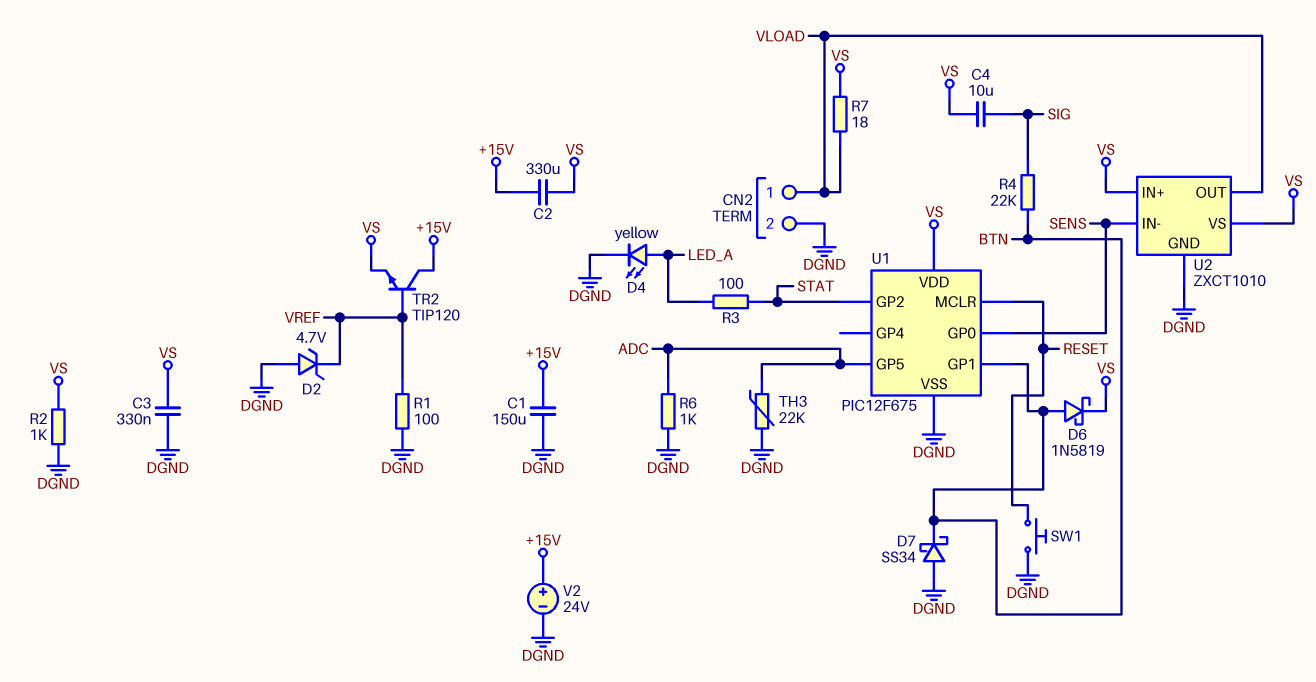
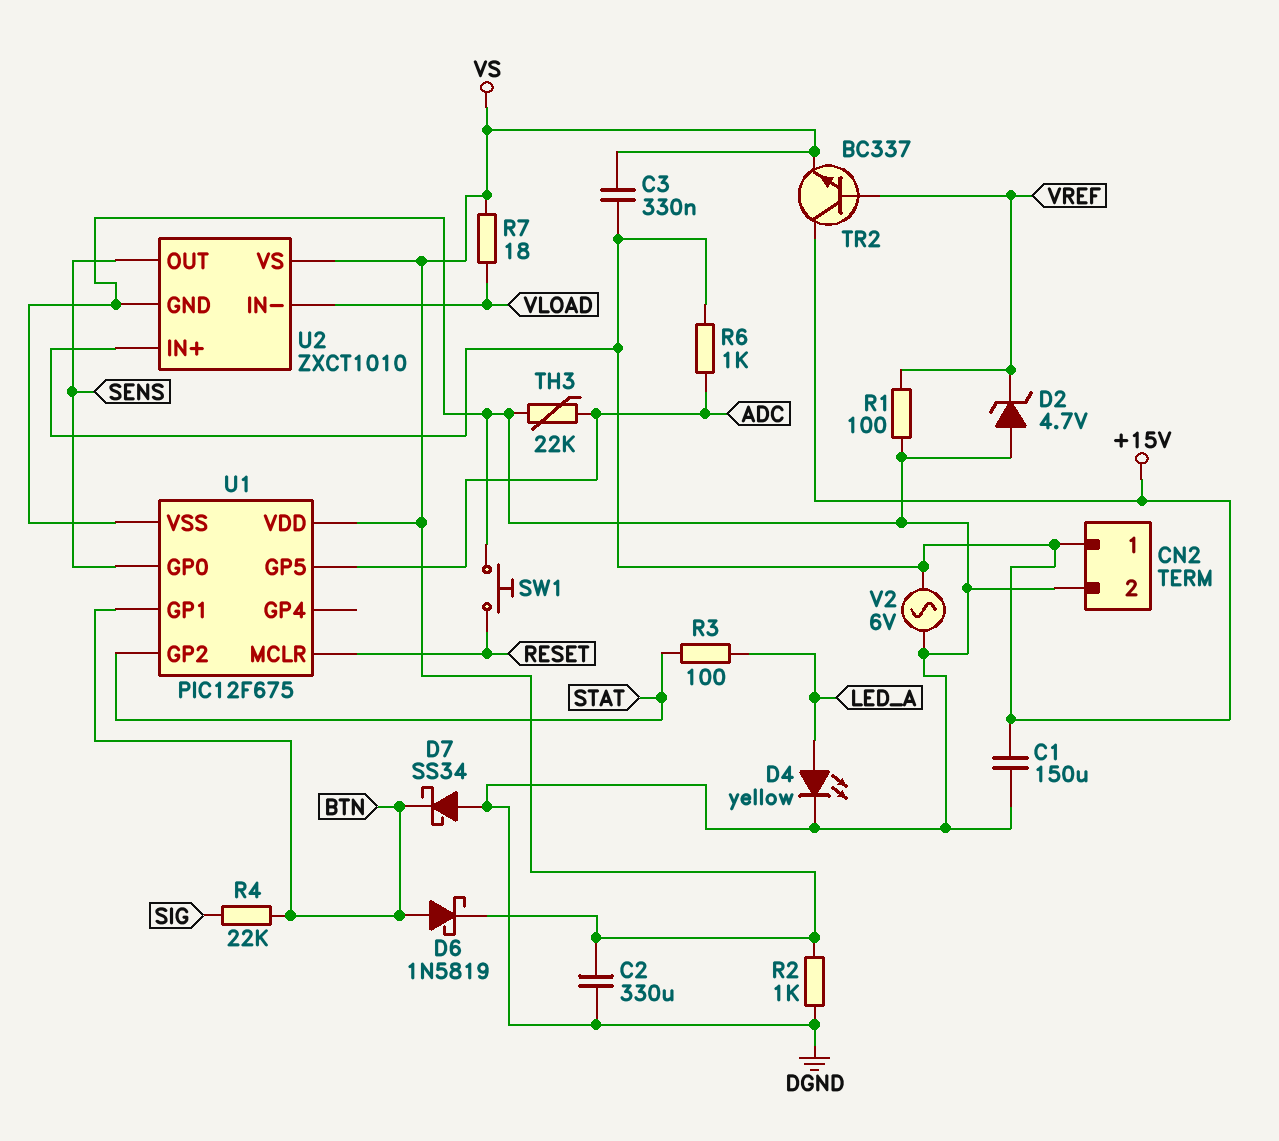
C2: 330uF (+15V, VS) -> 330uF (DGND, VS)
C3: 330nF (DGND, VS) -> 330nF (+15V, VS)
C4: 10uF (SIG, VS) -> none
CN2 pin 1: VLOAD -> +15V
R6: 1k (ADC, DGND) -> 1k (+15V, ADC)
TR2: NPN TIP120 (B VREF, C +15V, E VS) -> NPN BC337 (B VREF, C +15V, E VS)
U2 pin IN+: VS -> +15V
U2 pin IN-: SENS -> VLOAD
U2 pin OUT: VLOAD -> SENS
V2: 24V (plus +15V, minus DGND) -> AC 6V (+15V, DGND)

